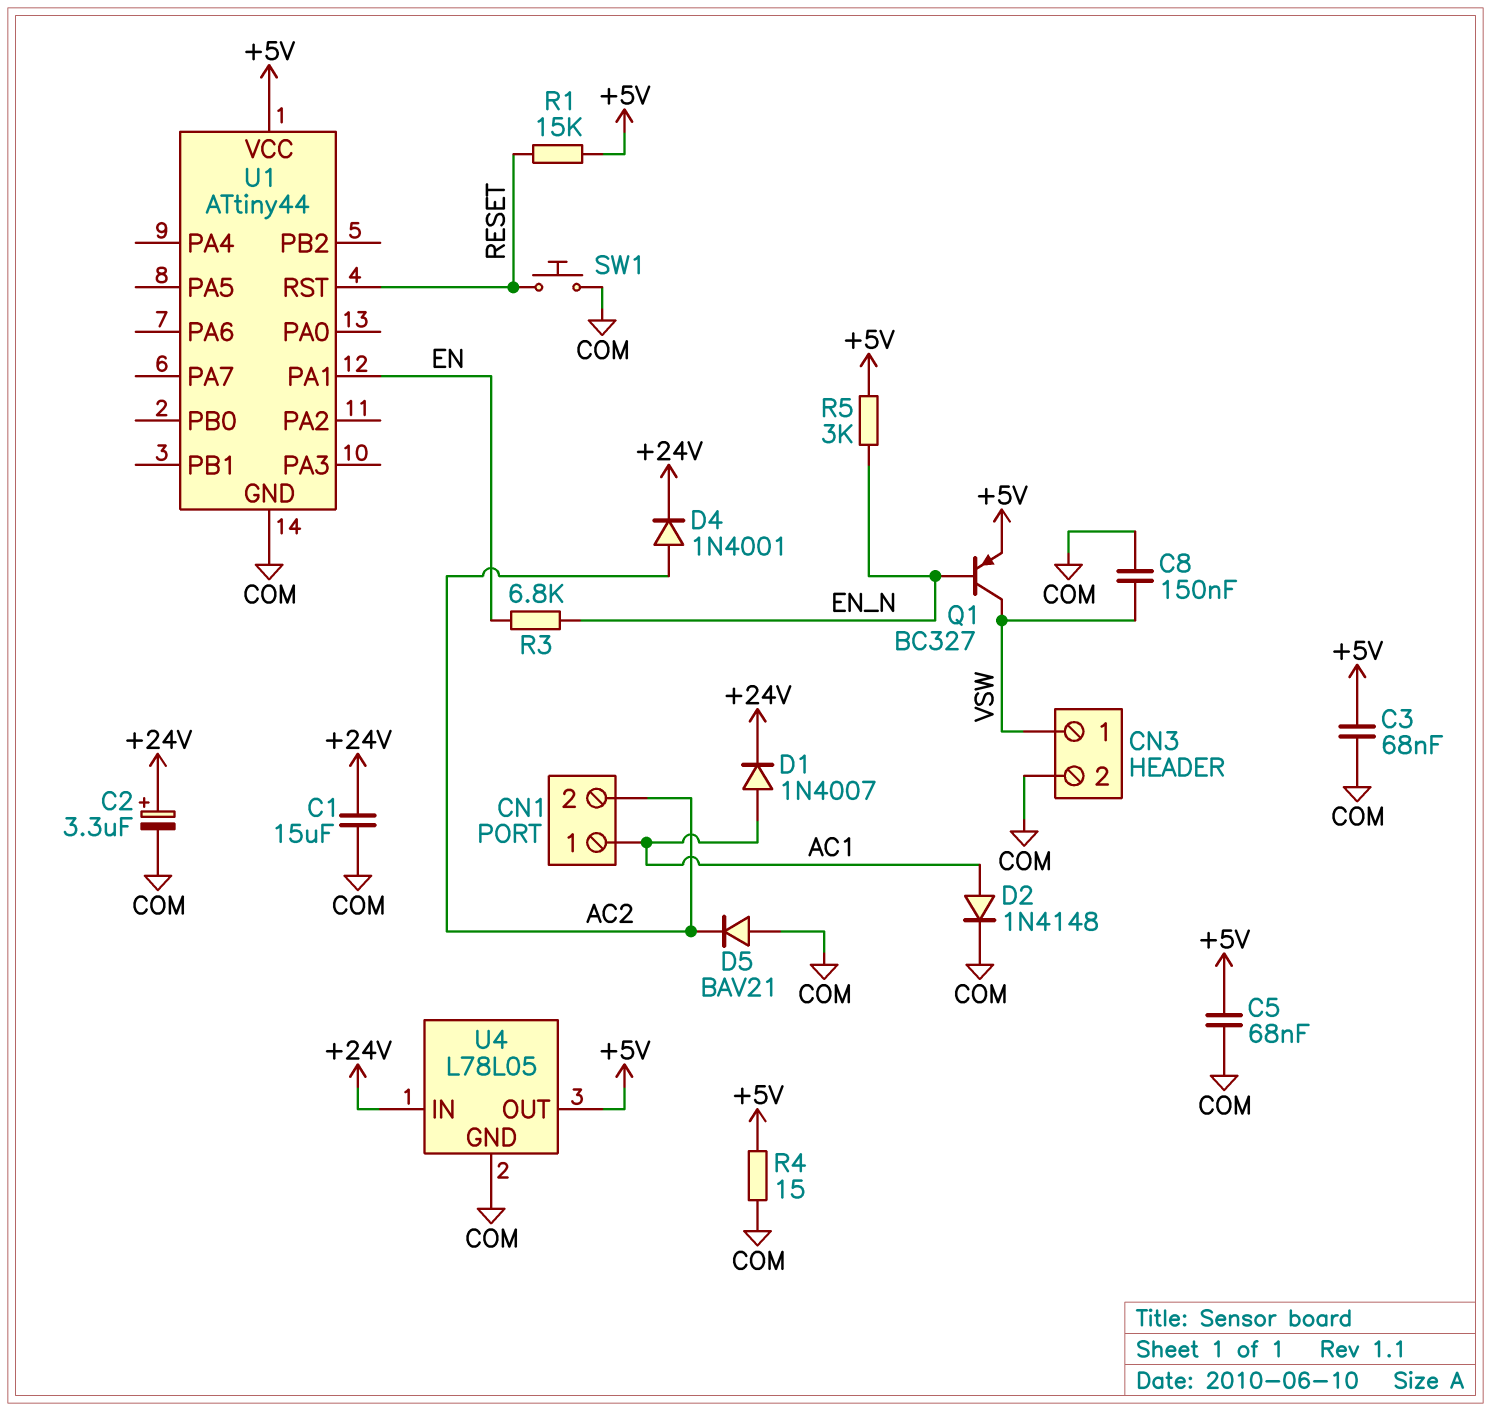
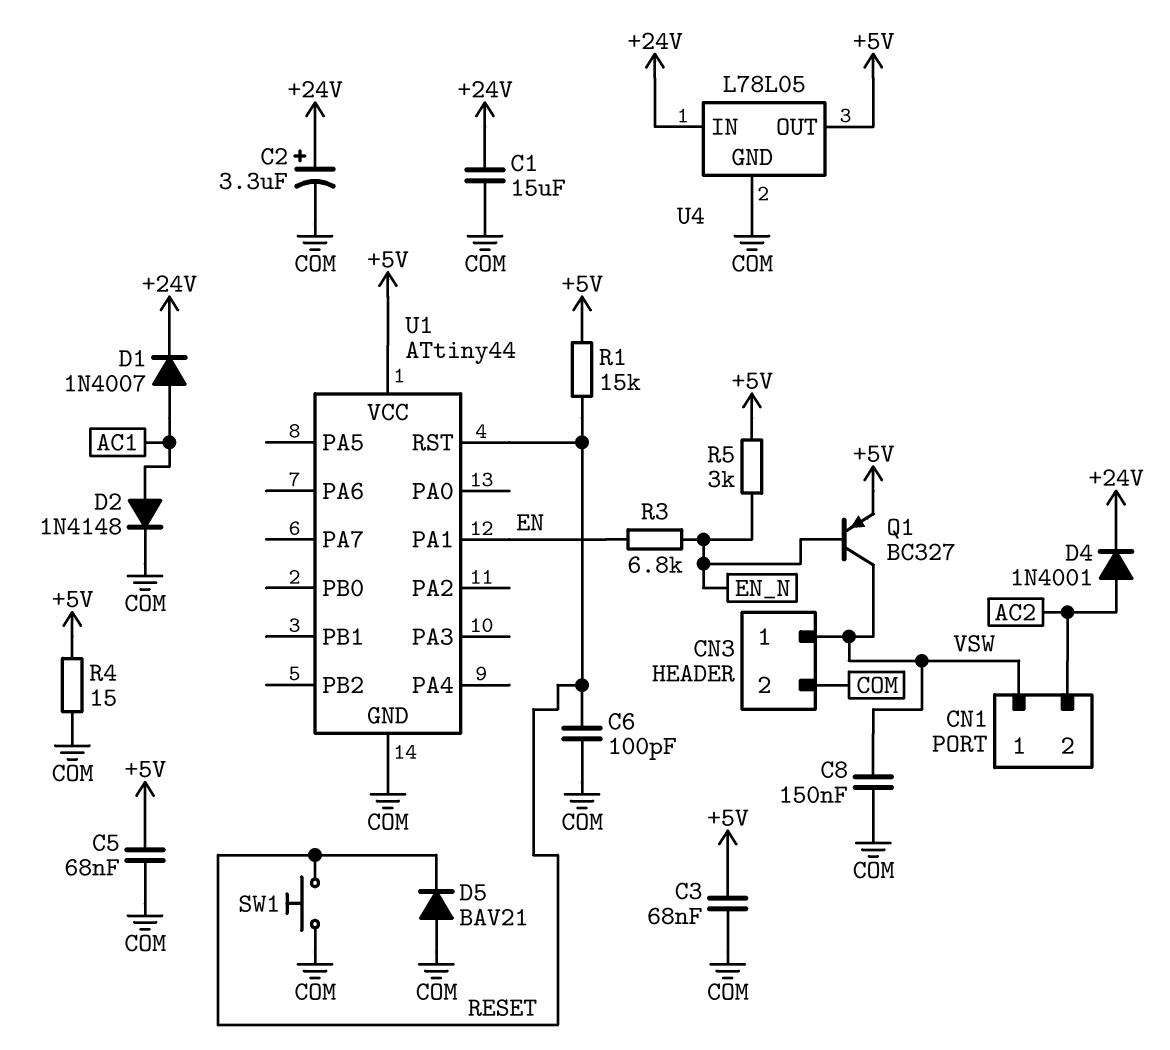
C6: none -> 100pF (COM, RESET)
CN1 pin 1: AC1 -> VSW
D5: diode BAV21 (A COM, K AC2) -> diode BAV21 (A COM, K RESET)

